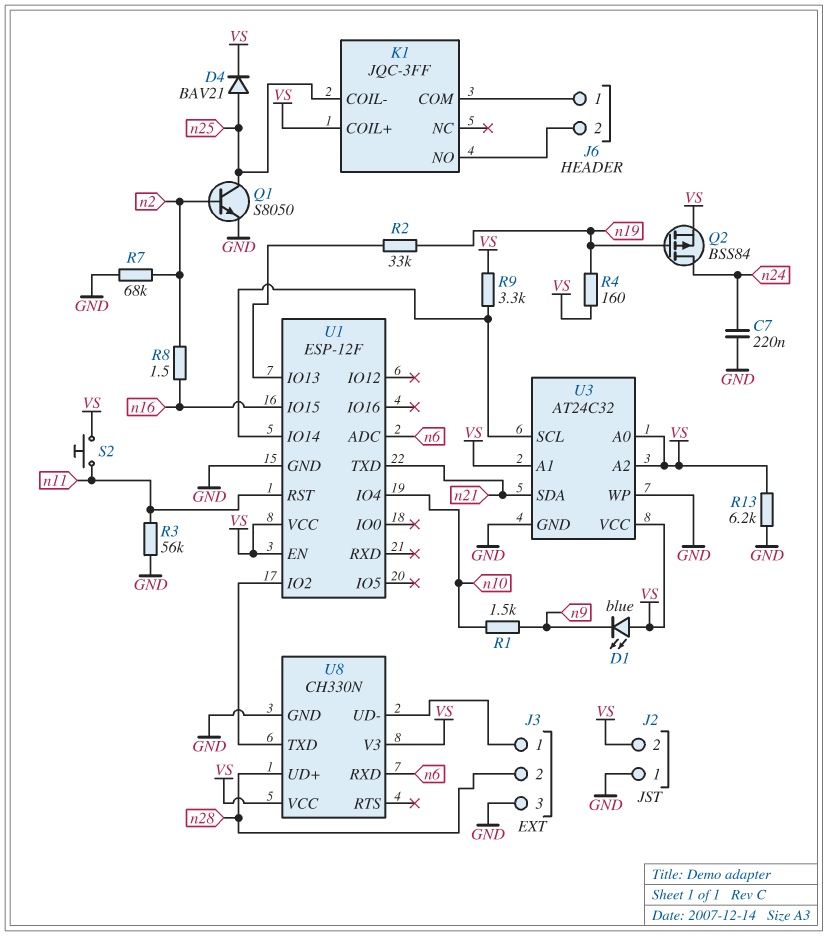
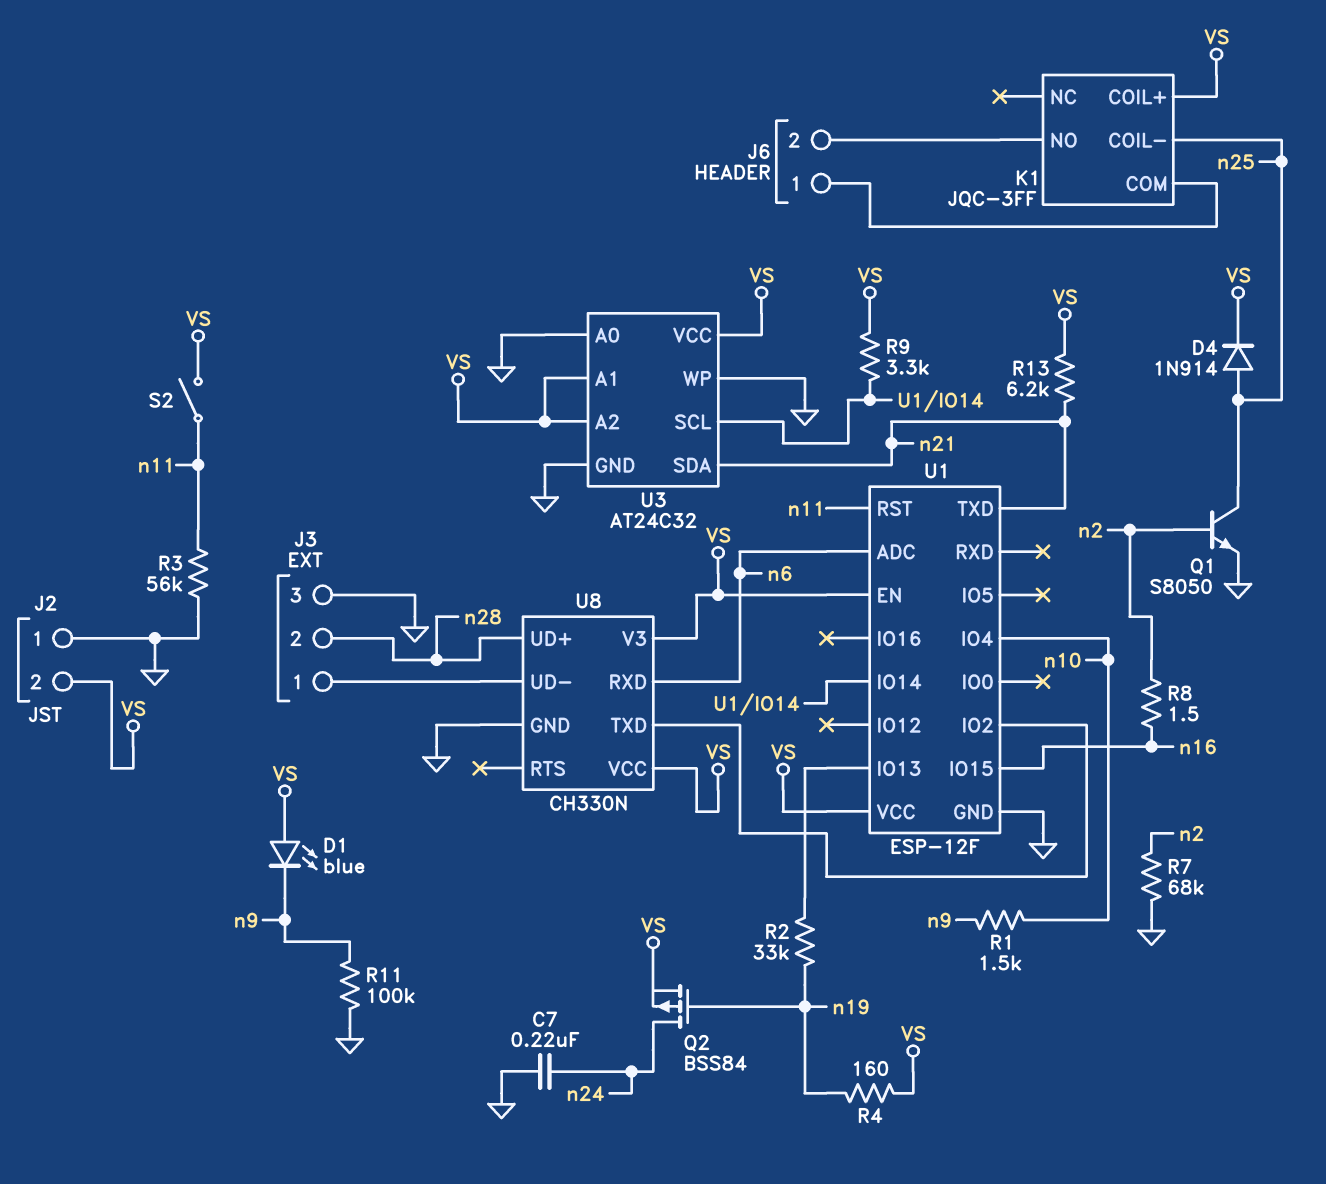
D4: diode BAV21 (A n25, K VS) -> diode 1N914 (A n25, K VS)
R11: none -> 100k (GND, n9)
R13: 6.2k (GND, VS) -> 6.2k (VS, n21)
S2: button (VS, n11) -> switch (VS, n11)
U3 pin A0: VS -> GND

